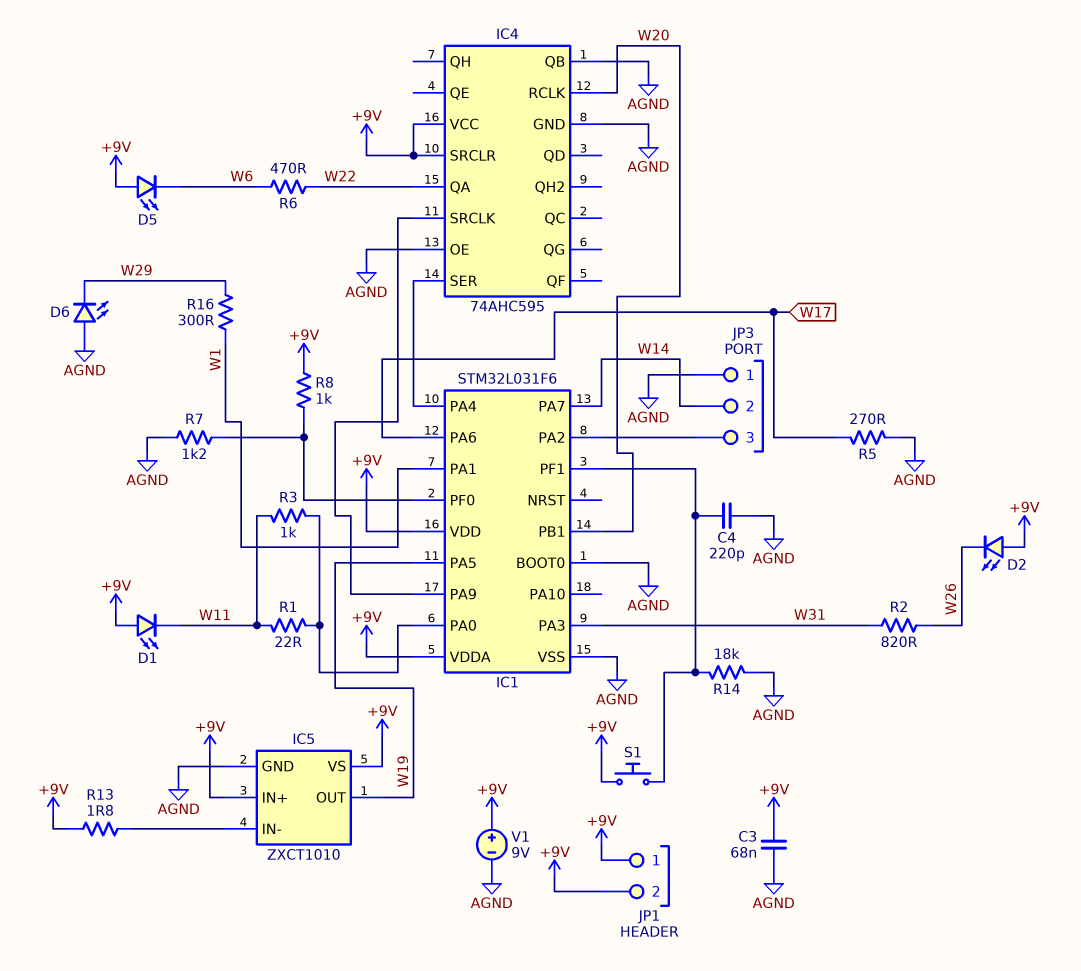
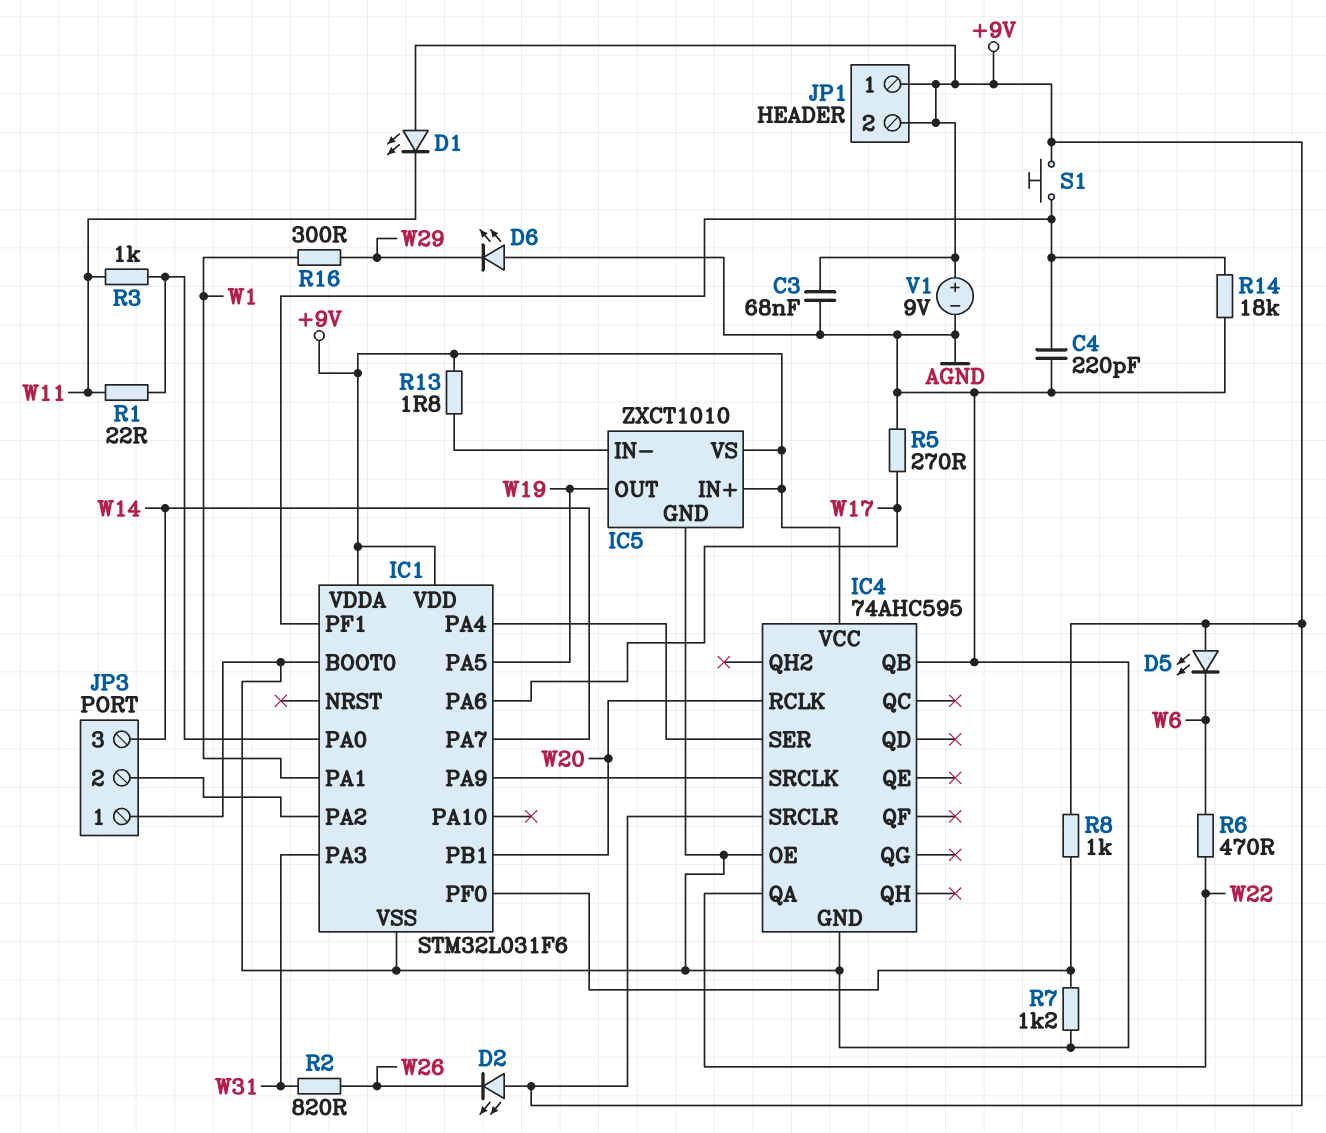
JP3 pin 2: W14 -> IC1/PA2
JP3 pin 3: IC1/PA2 -> W14

